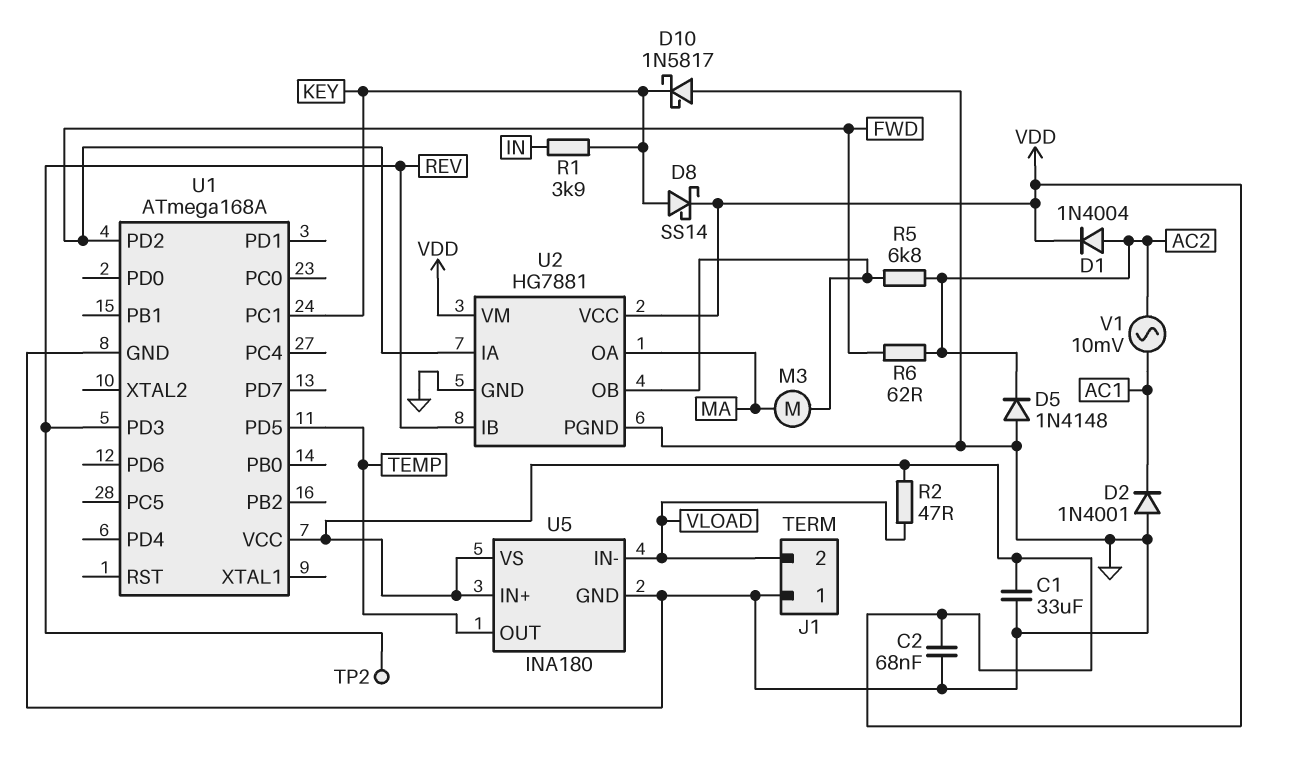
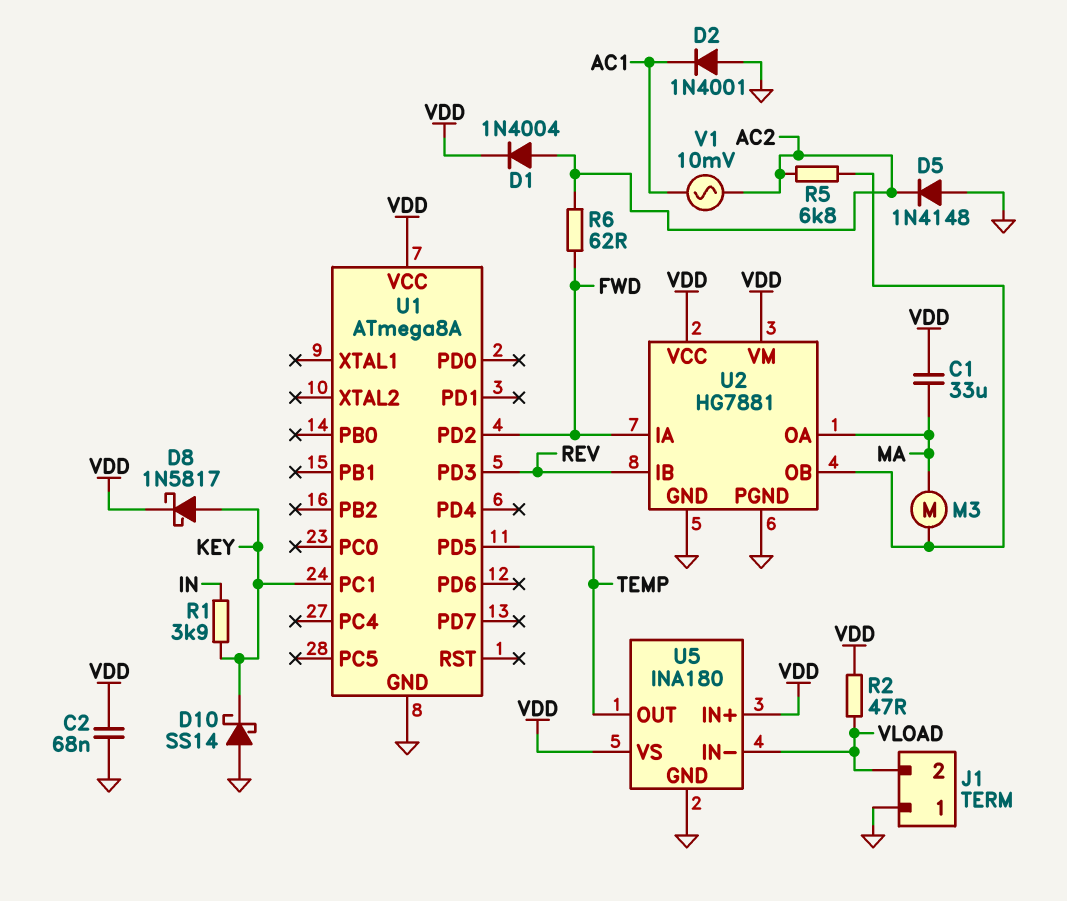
C1: 33uF (GND, VDD) -> 33uF (MA, VDD)
D8: schottky SS14 (A KEY, K VDD) -> schottky 1N5817 (A KEY, K VDD)
D10: schottky 1N5817 (A GND, K KEY) -> schottky SS14 (A GND, K KEY)
TP2: test point (REV) -> none
U1: ATmega168A -> ATmega8A

